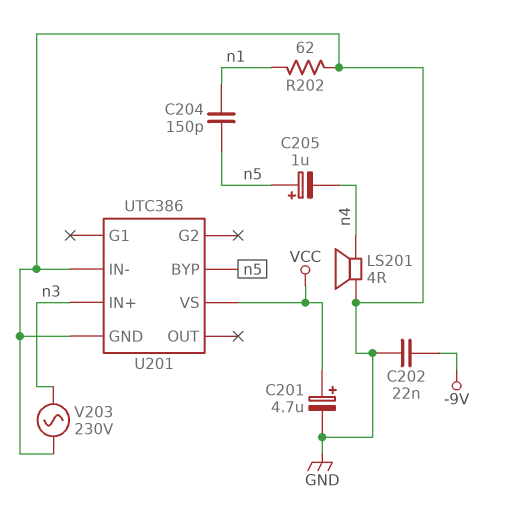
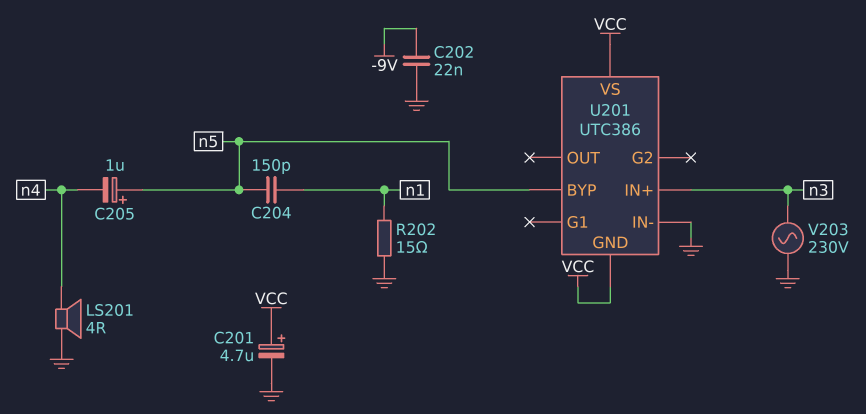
R202: 62 (GND, n1) -> 15 (GND, n1)
U201 pin GND: GND -> VCC

